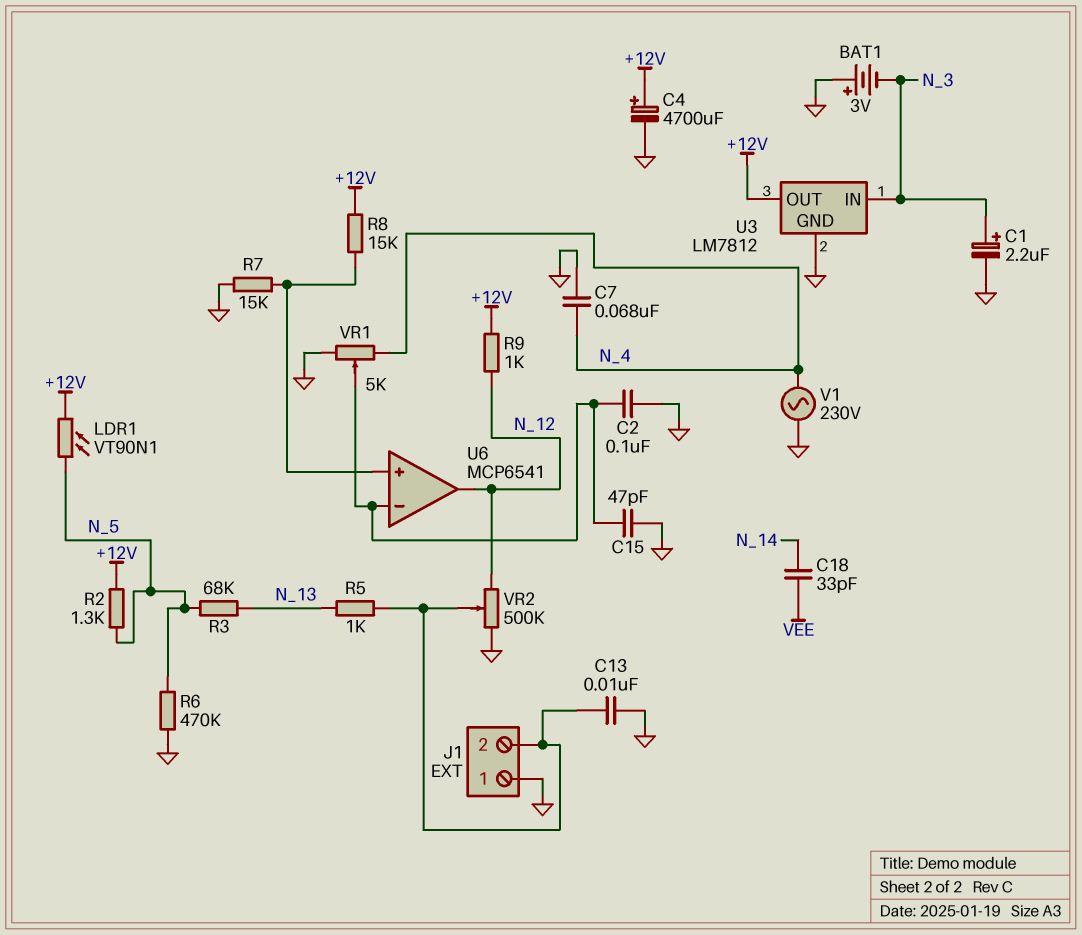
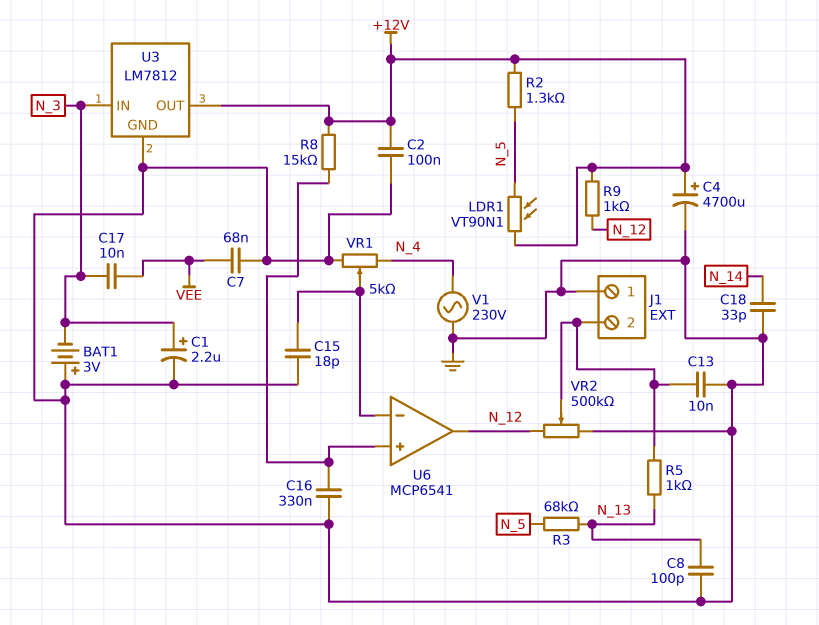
C2: 100nF (GND, U6/in-) -> 100nF (+12V, GND)
C7: 68nF (GND, N_4) -> 68nF (GND, VEE)
C8: none -> 100pF (GND, N_13)
C15: 47pF (GND, U6/in-) -> 18pF (GND, U6/in-)
C16: none -> 330nF (GND, U6/in+)
C17: none -> 10nF (N_3, VEE)
C18: 33pF (N_14, VEE) -> 33pF (GND, N_14)
R6: 470k (GND, N_5) -> none
R7: 15k (GND, U6/in+) -> none

